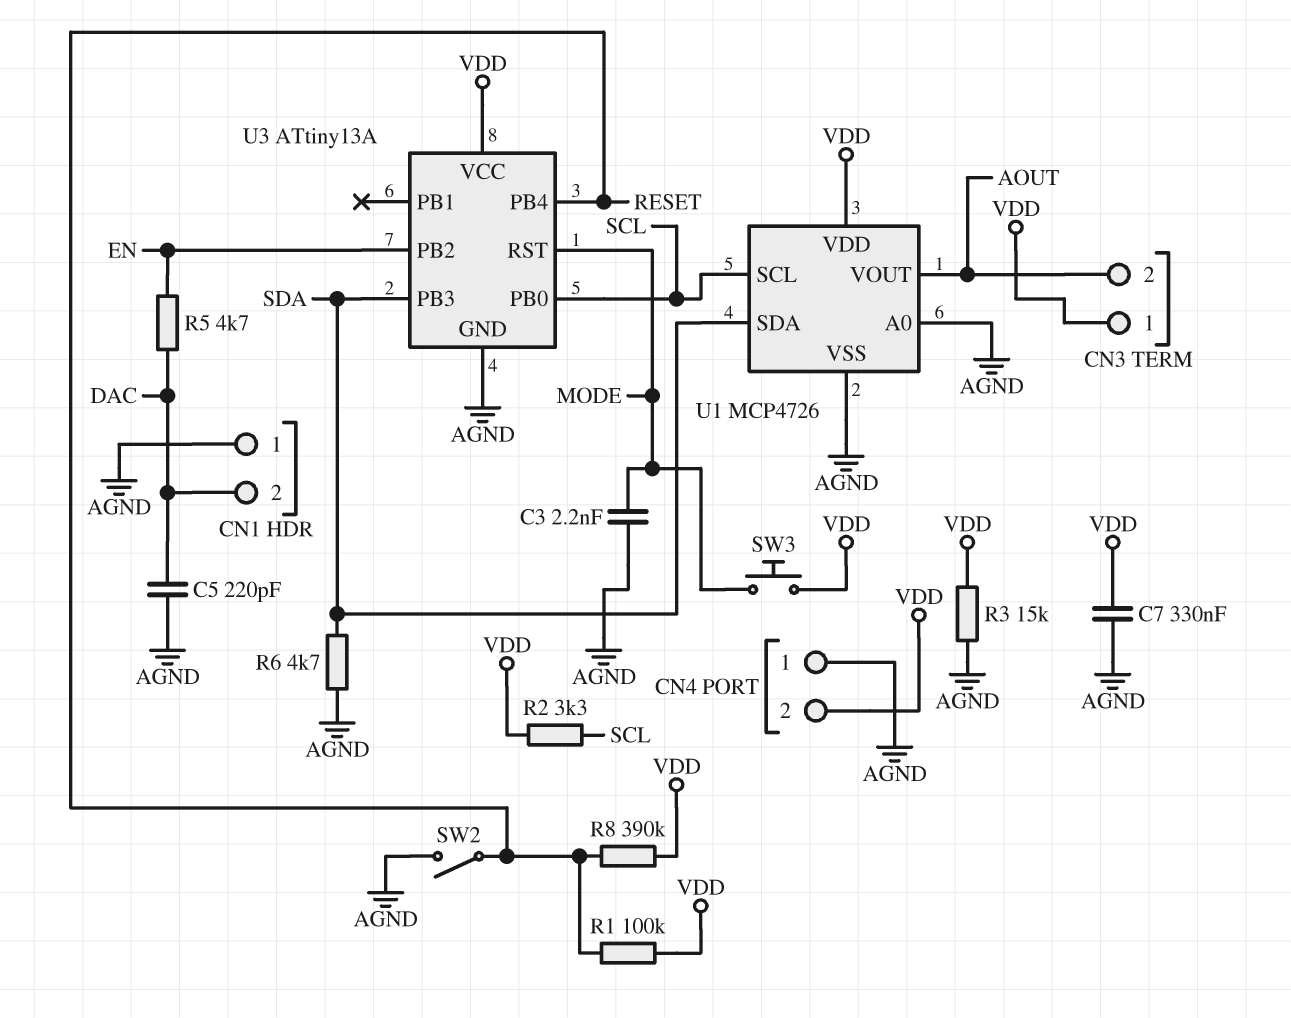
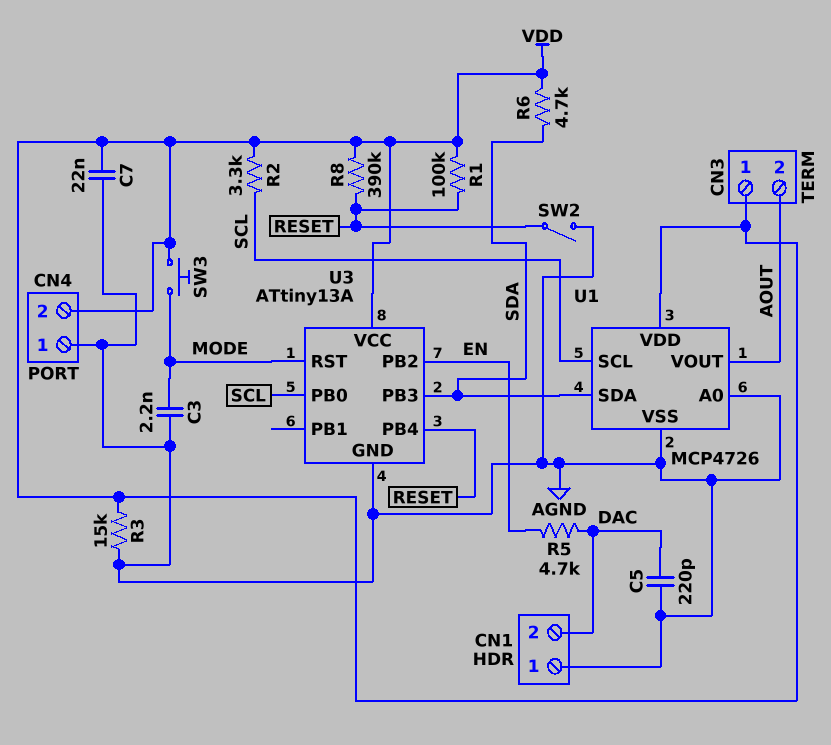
C7: 330nF (AGND, VDD) -> 22nF (AGND, VDD)
R6: 4.7k (AGND, SDA) -> 4.7k (SDA, VDD)

